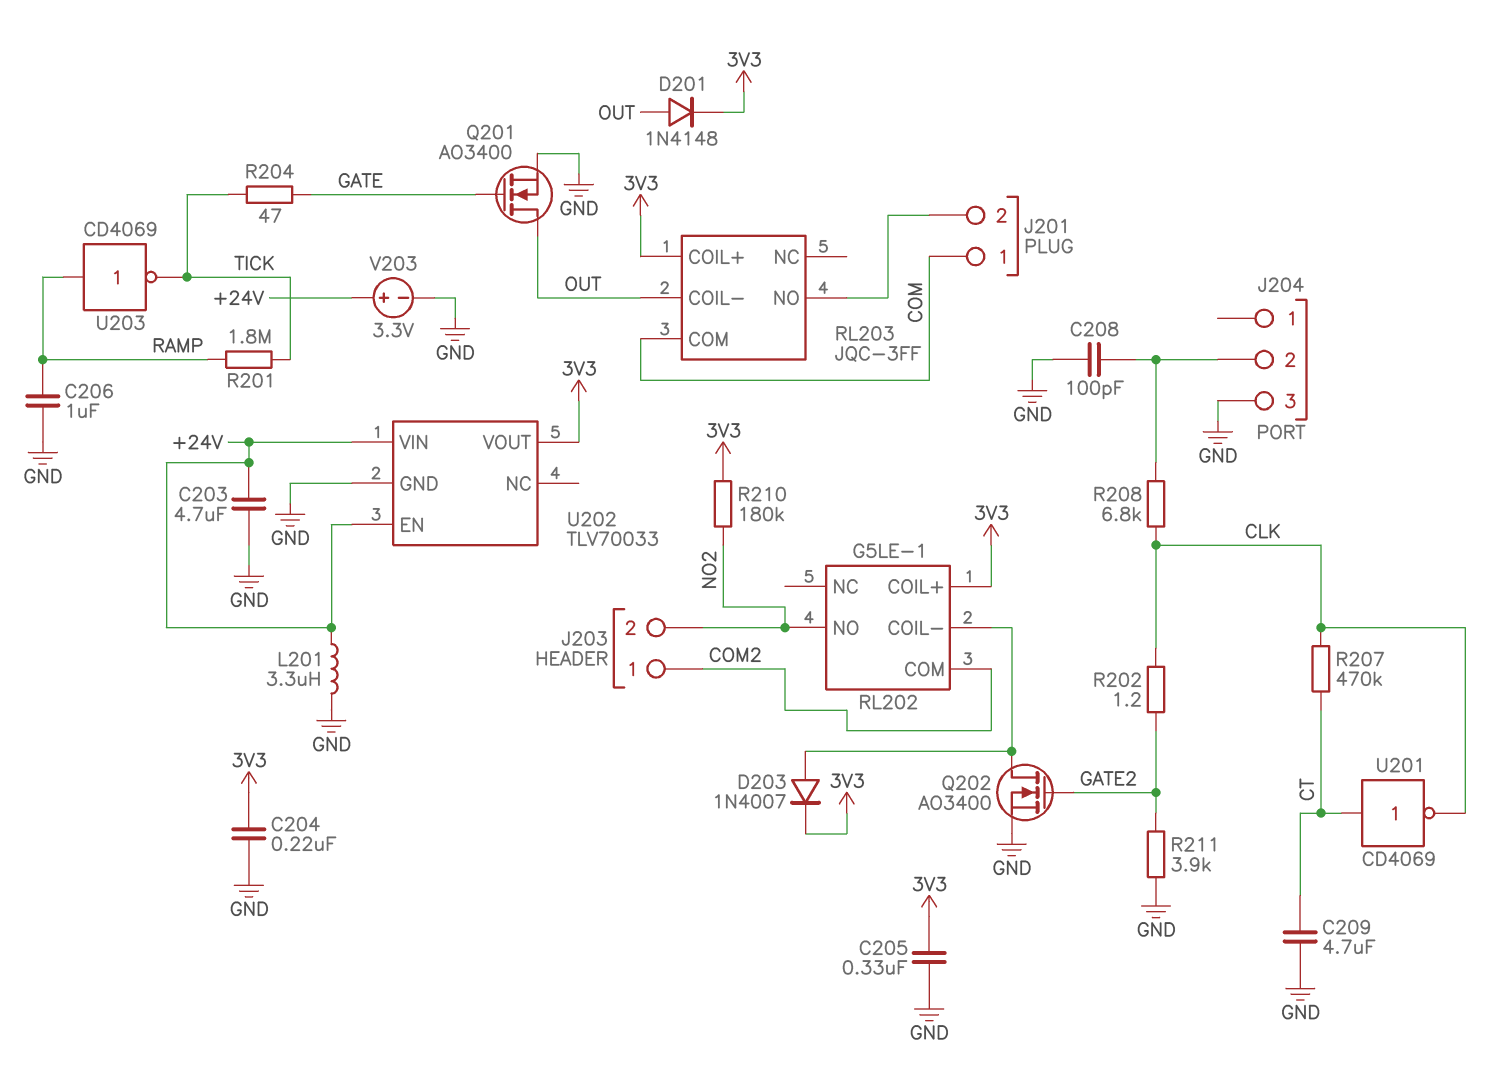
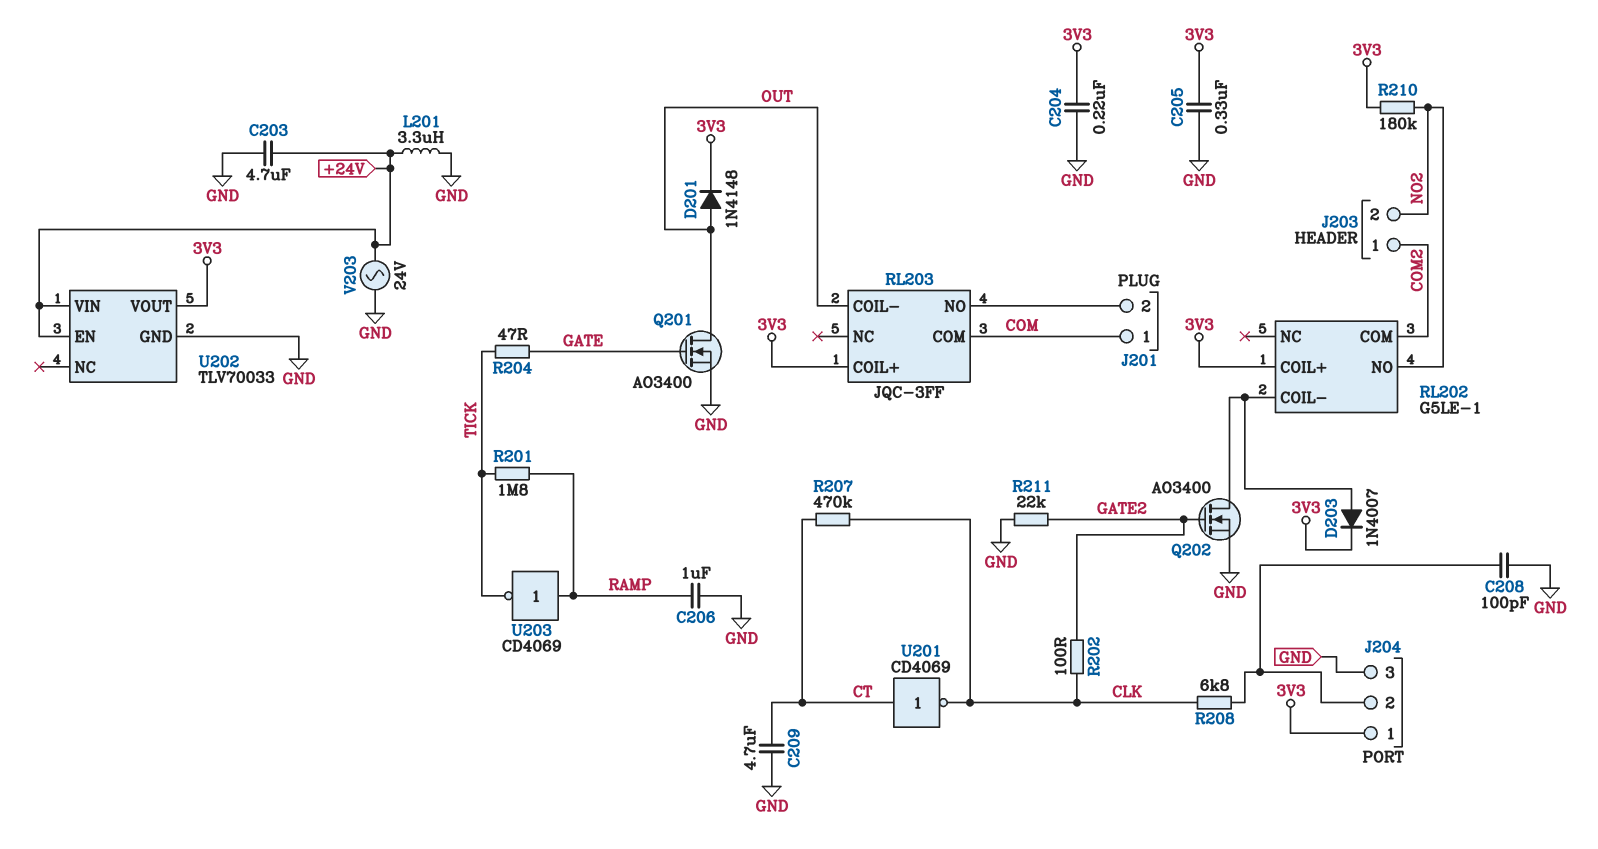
J204 pin 1: none -> 3V3
R202: 1.2 (CLK, GATE2) -> 100 (CLK, GATE2)
R211: 3.9k (GATE2, GND) -> 22k (GATE2, GND)
V203: 3.3V (plus +24V, minus GND) -> AC 24V (+24V, GND)

